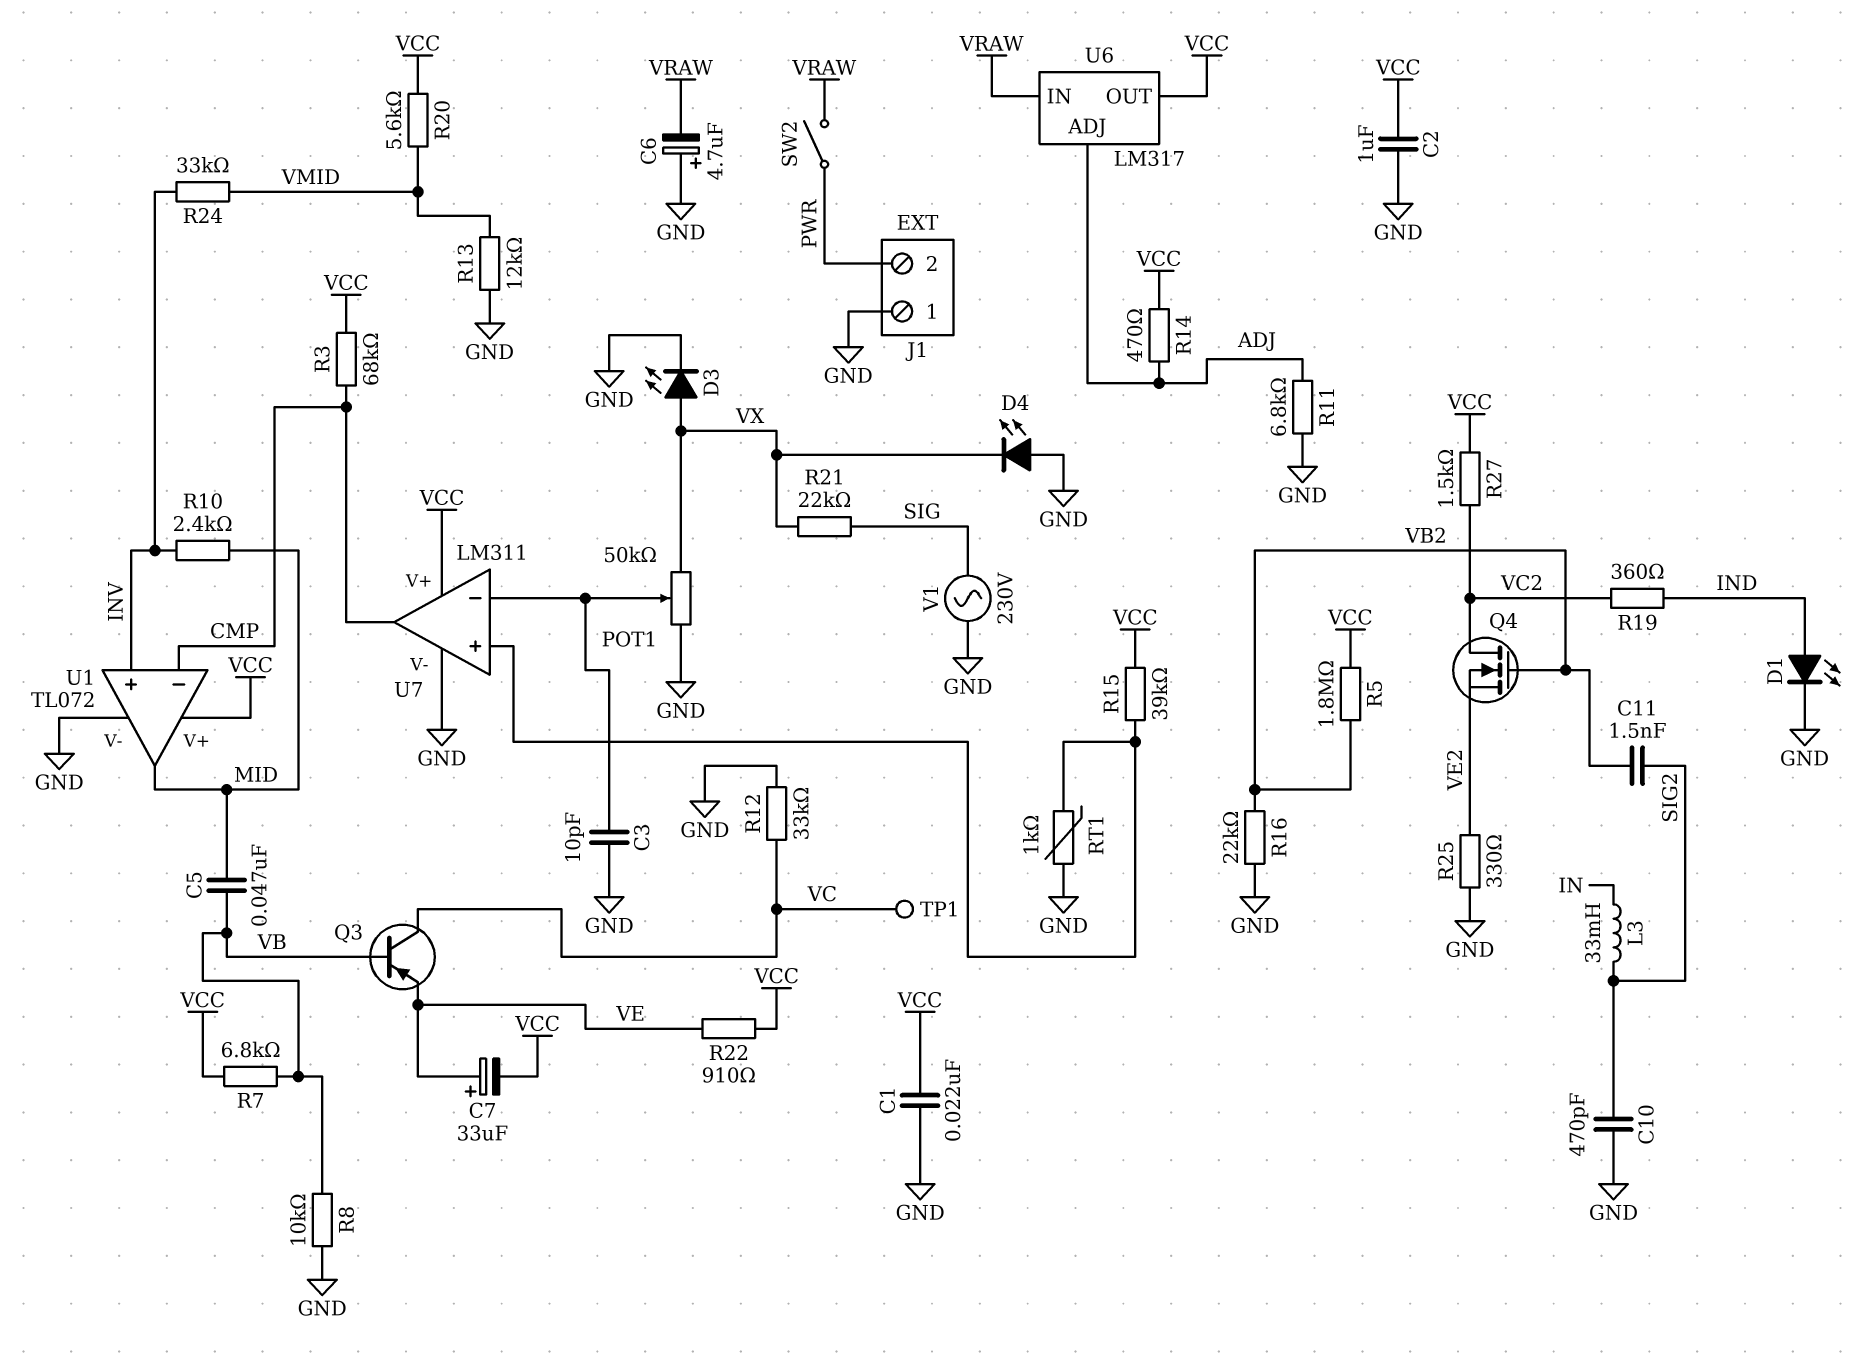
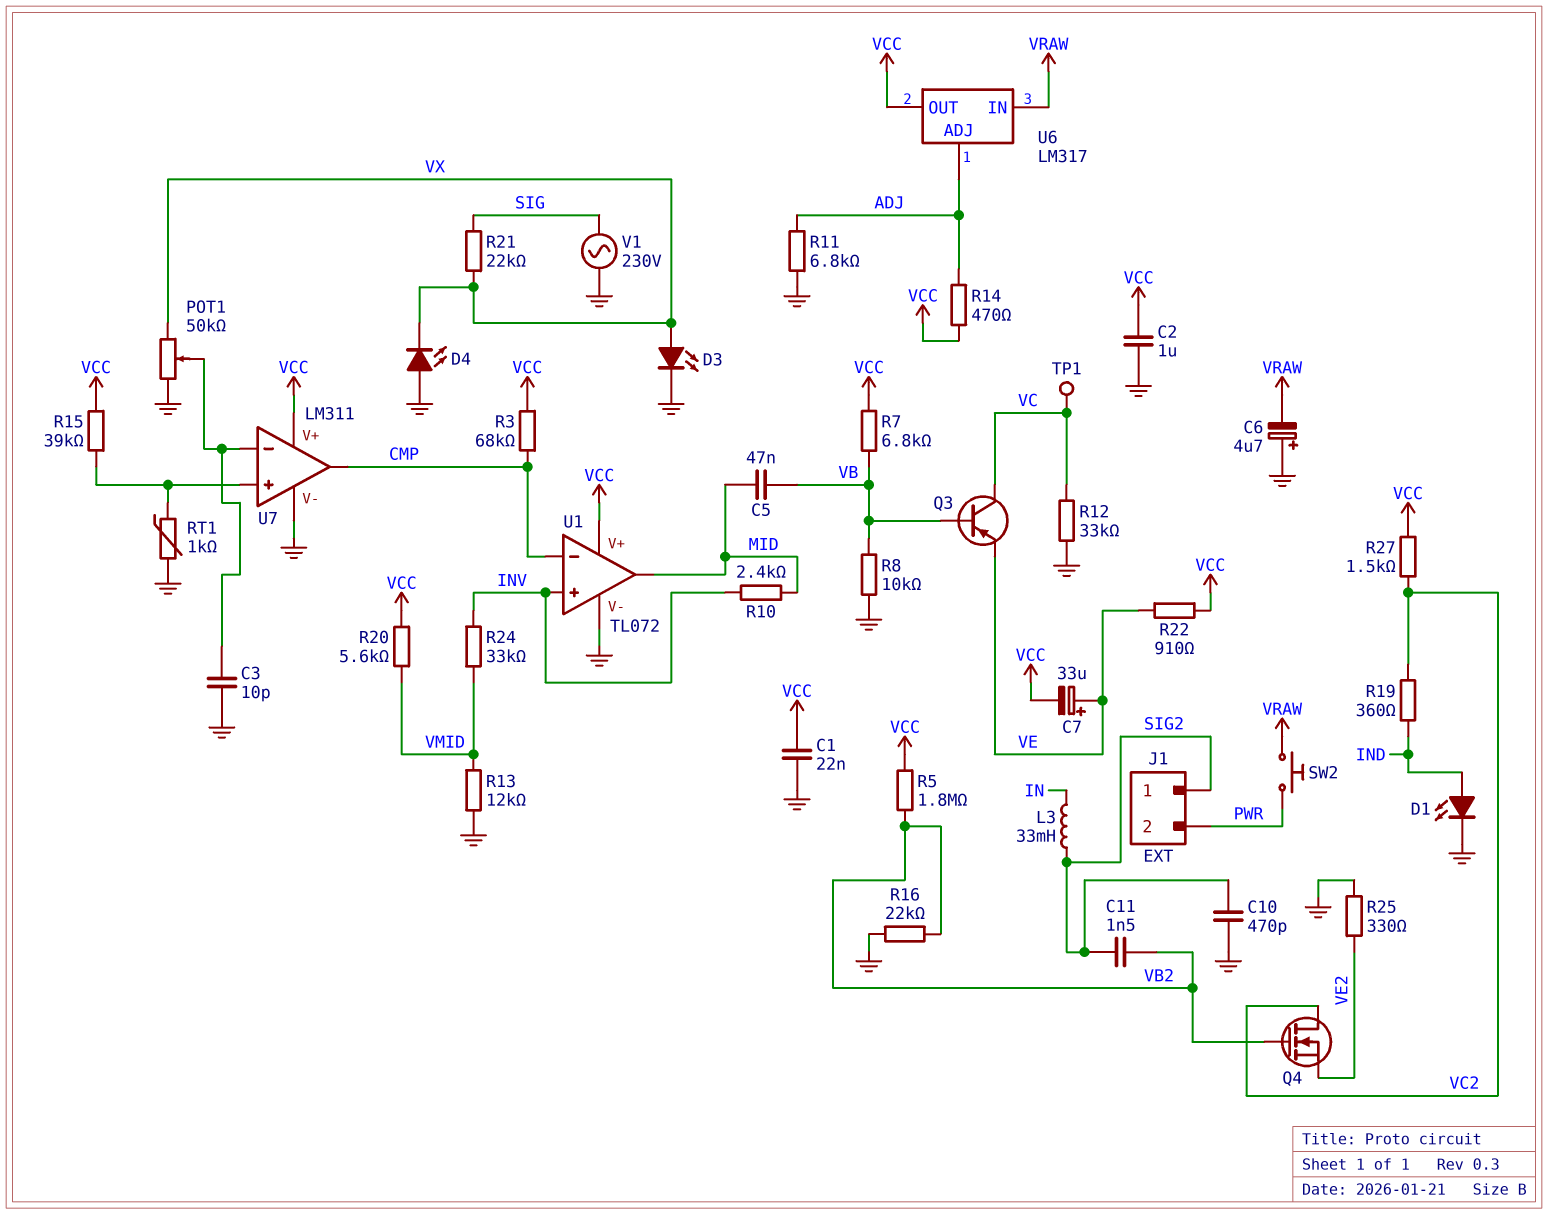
J1 pin 1: GND -> SIG2
SW2: switch (PWR, VRAW) -> button (PWR, VRAW)

